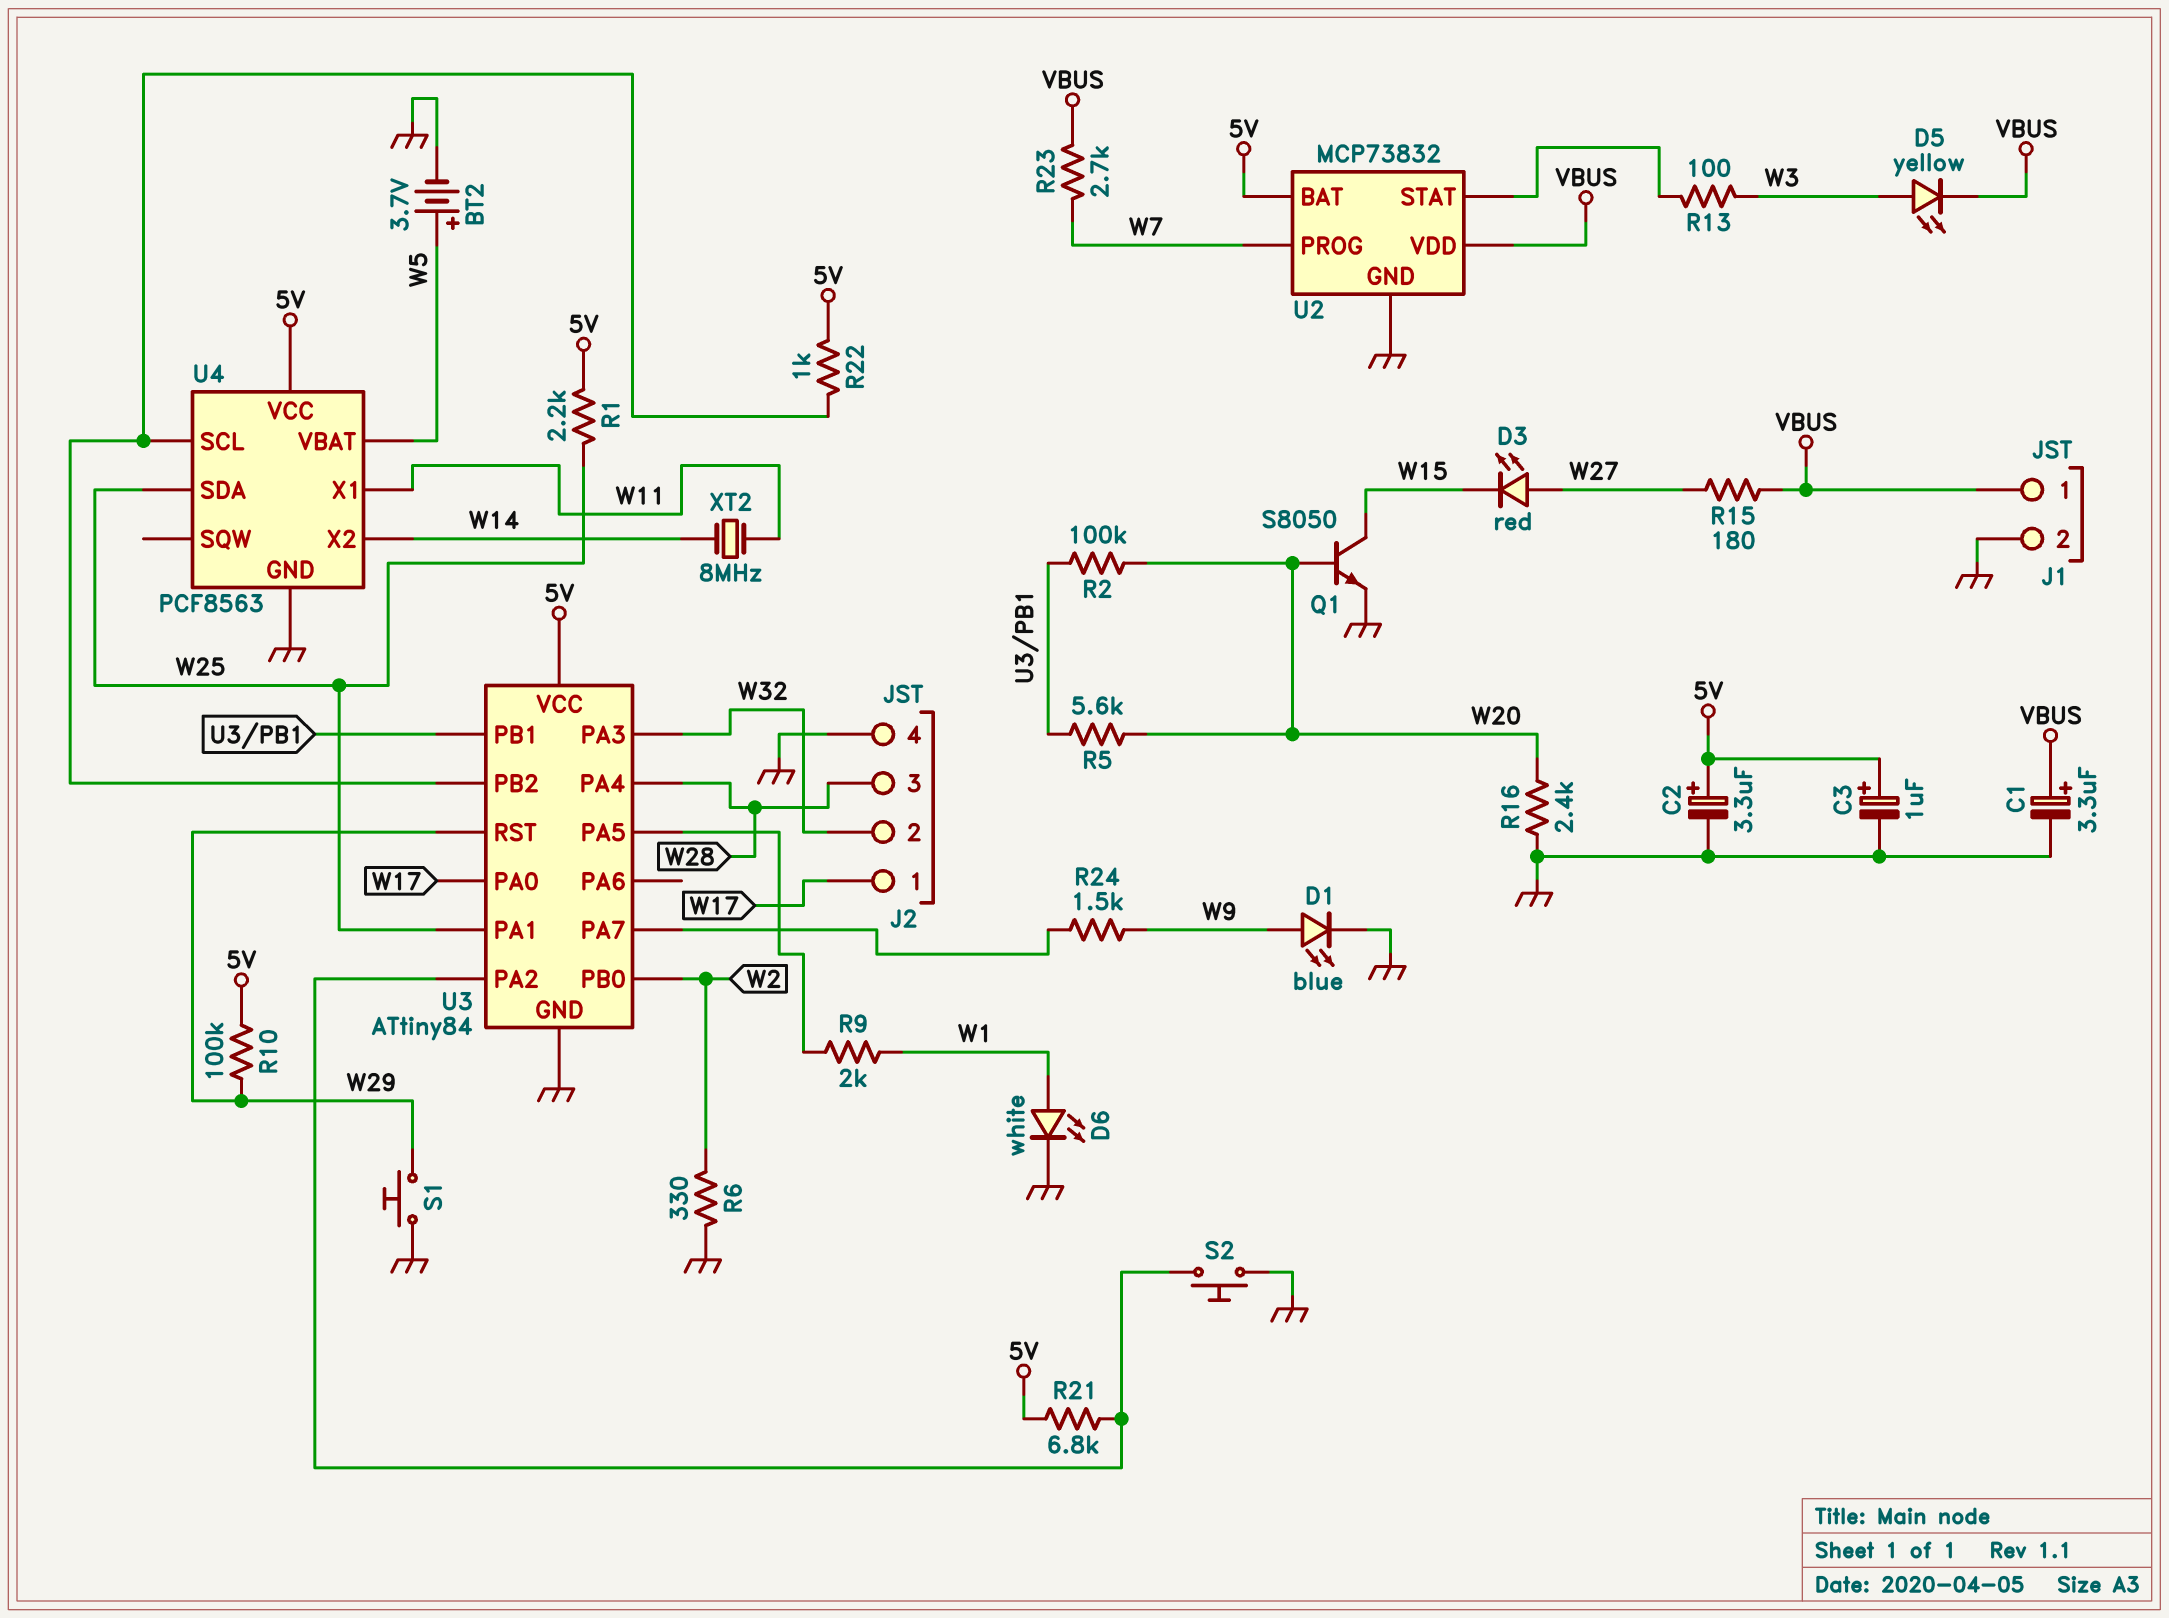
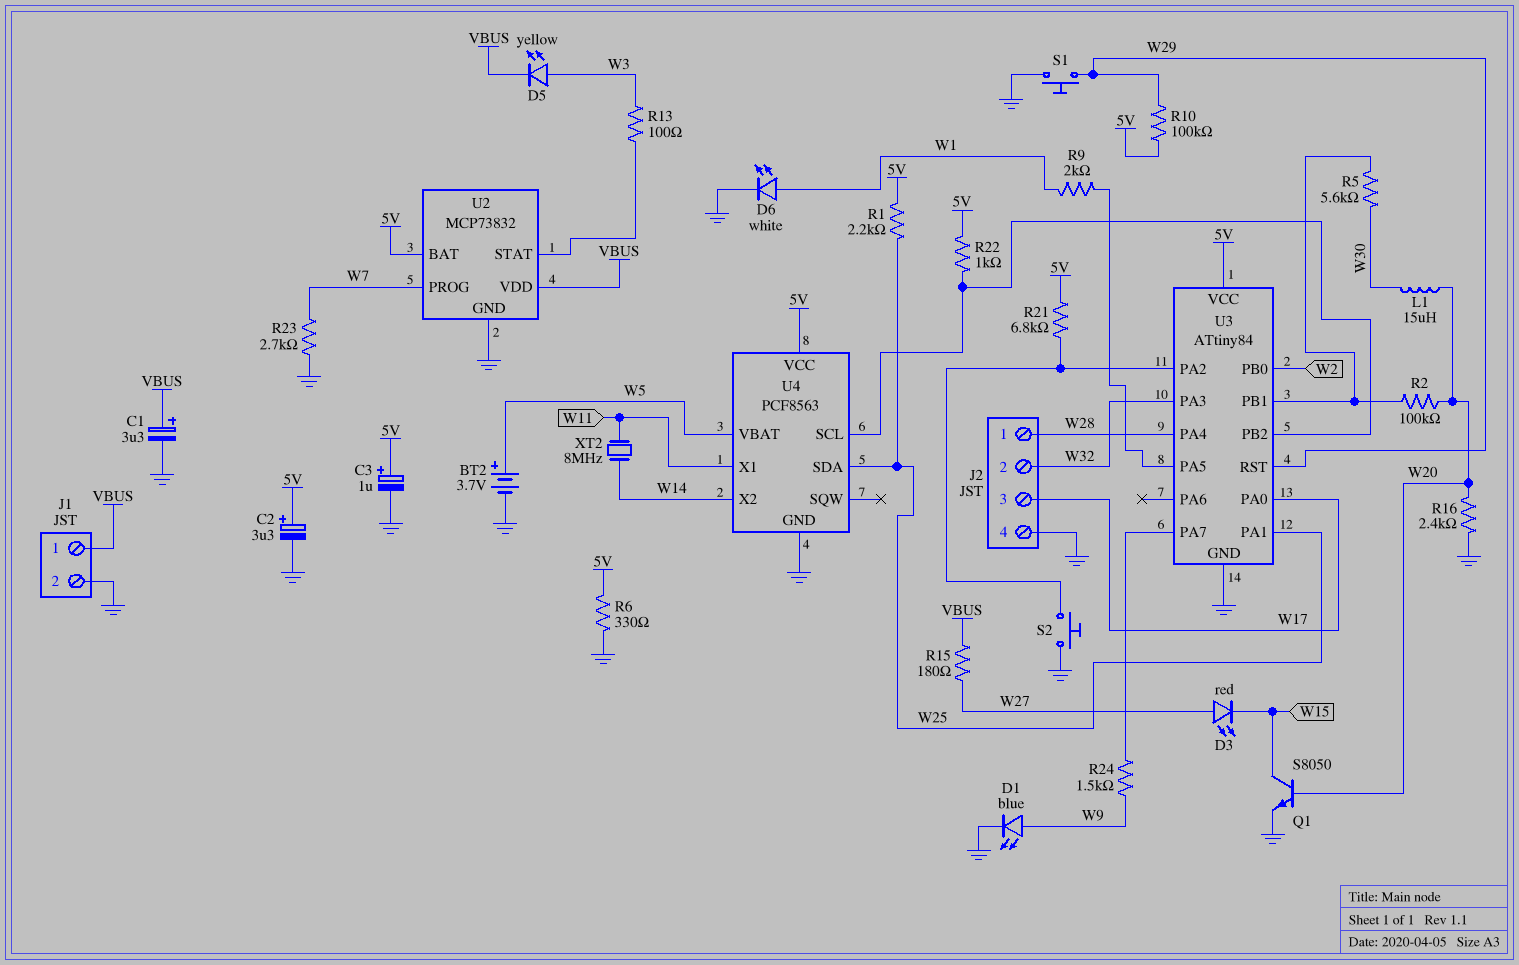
J2 pin 1: W17 -> W28
J2 pin 3: W28 -> W17
L1: none -> 15uH (W20, W30)
R5: 5.6k (U3/PB1, W20) -> 5.6k (U3/PB1, W30)
R6: 330 (GND, W2) -> 330 (5V, GND)
R23: 2.7k (VBUS, W7) -> 2.7k (GND, W7)

